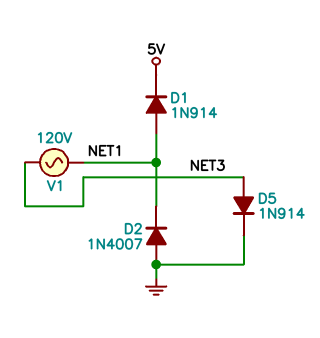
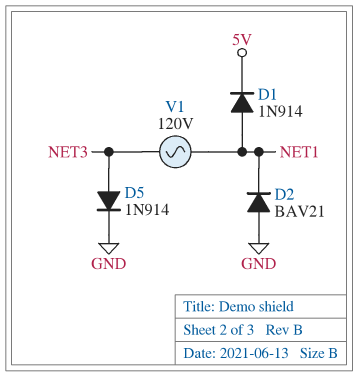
D2: diode 1N4007 (A GND, K NET1) -> diode BAV21 (A GND, K NET1)

